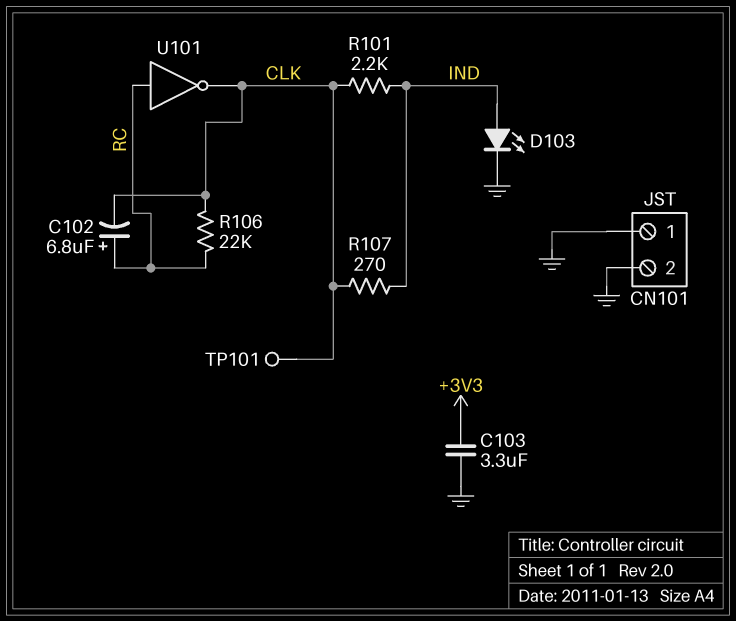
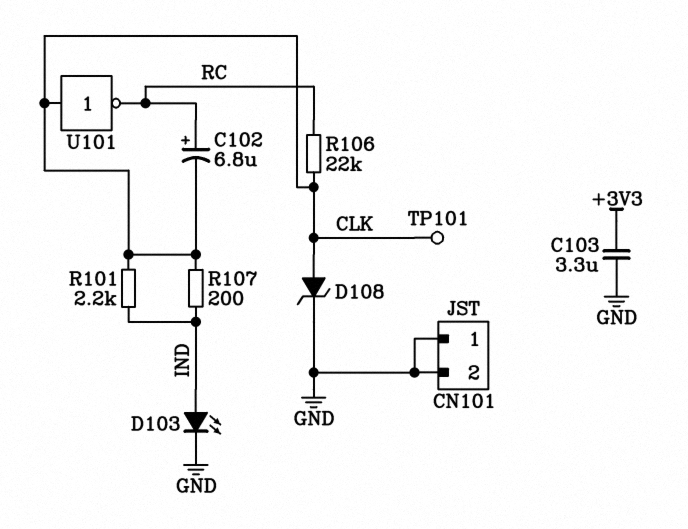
D108: none -> zener (A CLK, K GND)
R107: 270 (CLK, IND) -> 200 (CLK, IND)
U101: NOT (in RC, out CLK) -> NOT (in CLK, out RC)

